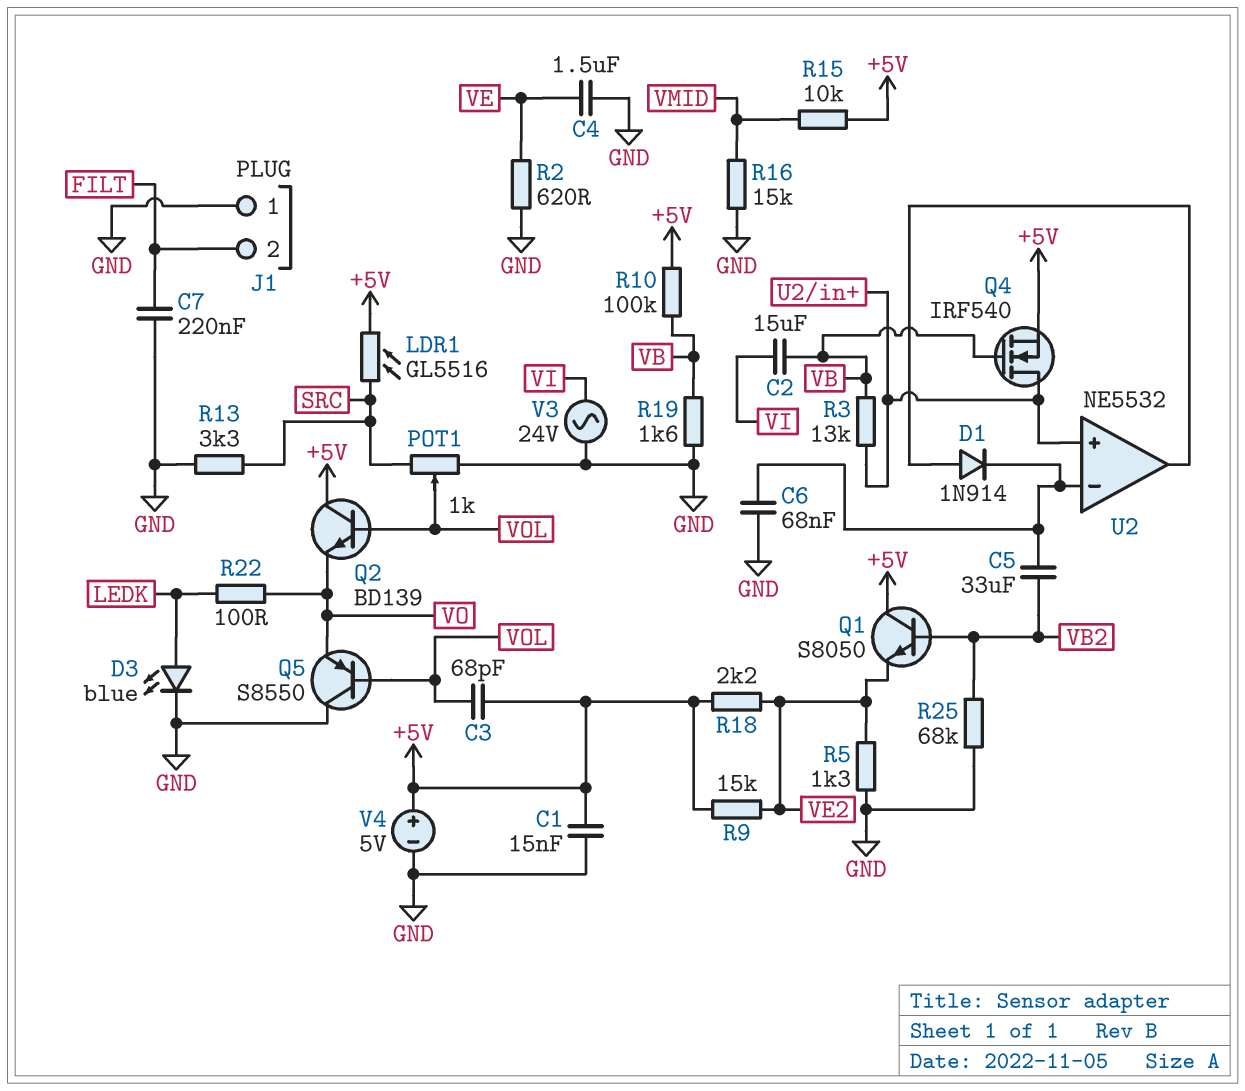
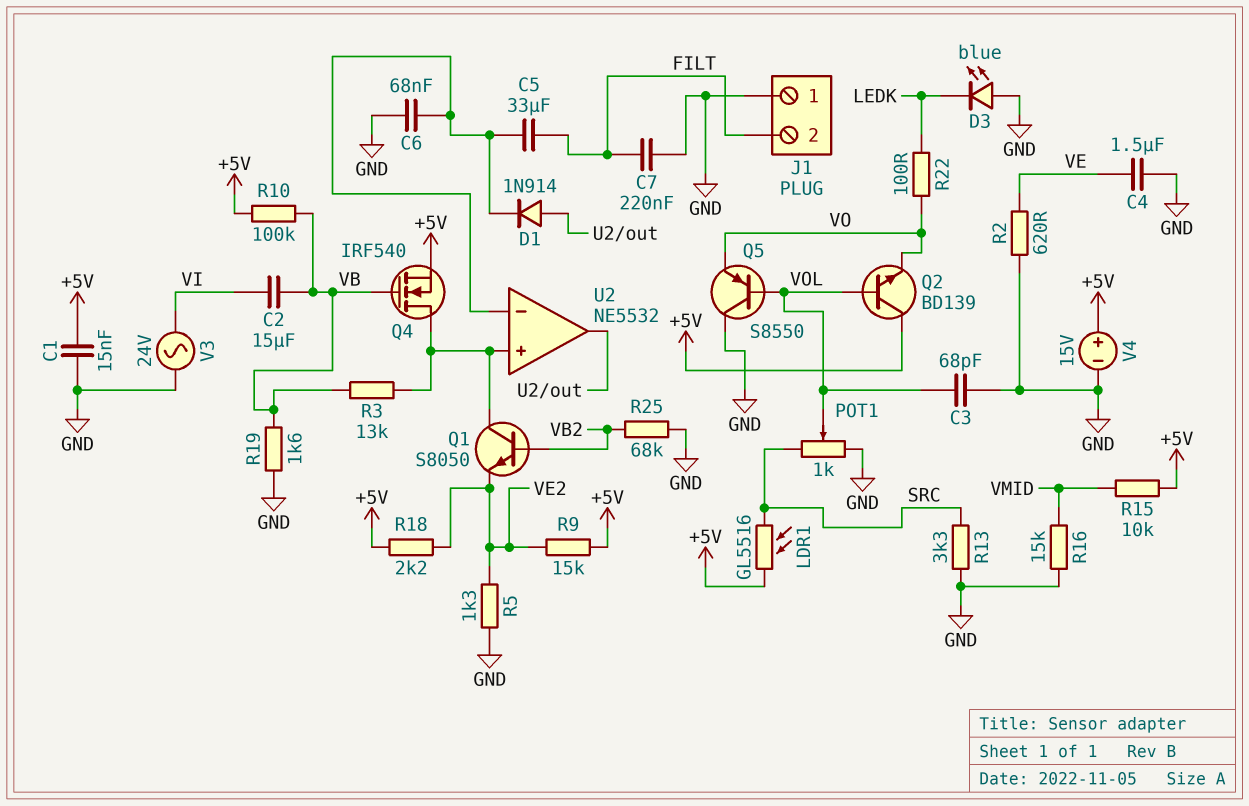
C3: 68pF (+5V, VOL) -> 68pF (GND, VOL)
C5: 33uF (U2/in-, VB2) -> 33uF (FILT, U2/in-)
D3: LED blue (A LEDK, K GND) -> LED blue (A GND, K LEDK)
Q1: NPN S8050 (B VB2, C +5V, E VE2) -> NPN S8050 (B VB2, C U2/in+, E VE2)
V4: 5V (plus +5V, minus GND) -> 15V (plus +5V, minus GND)

